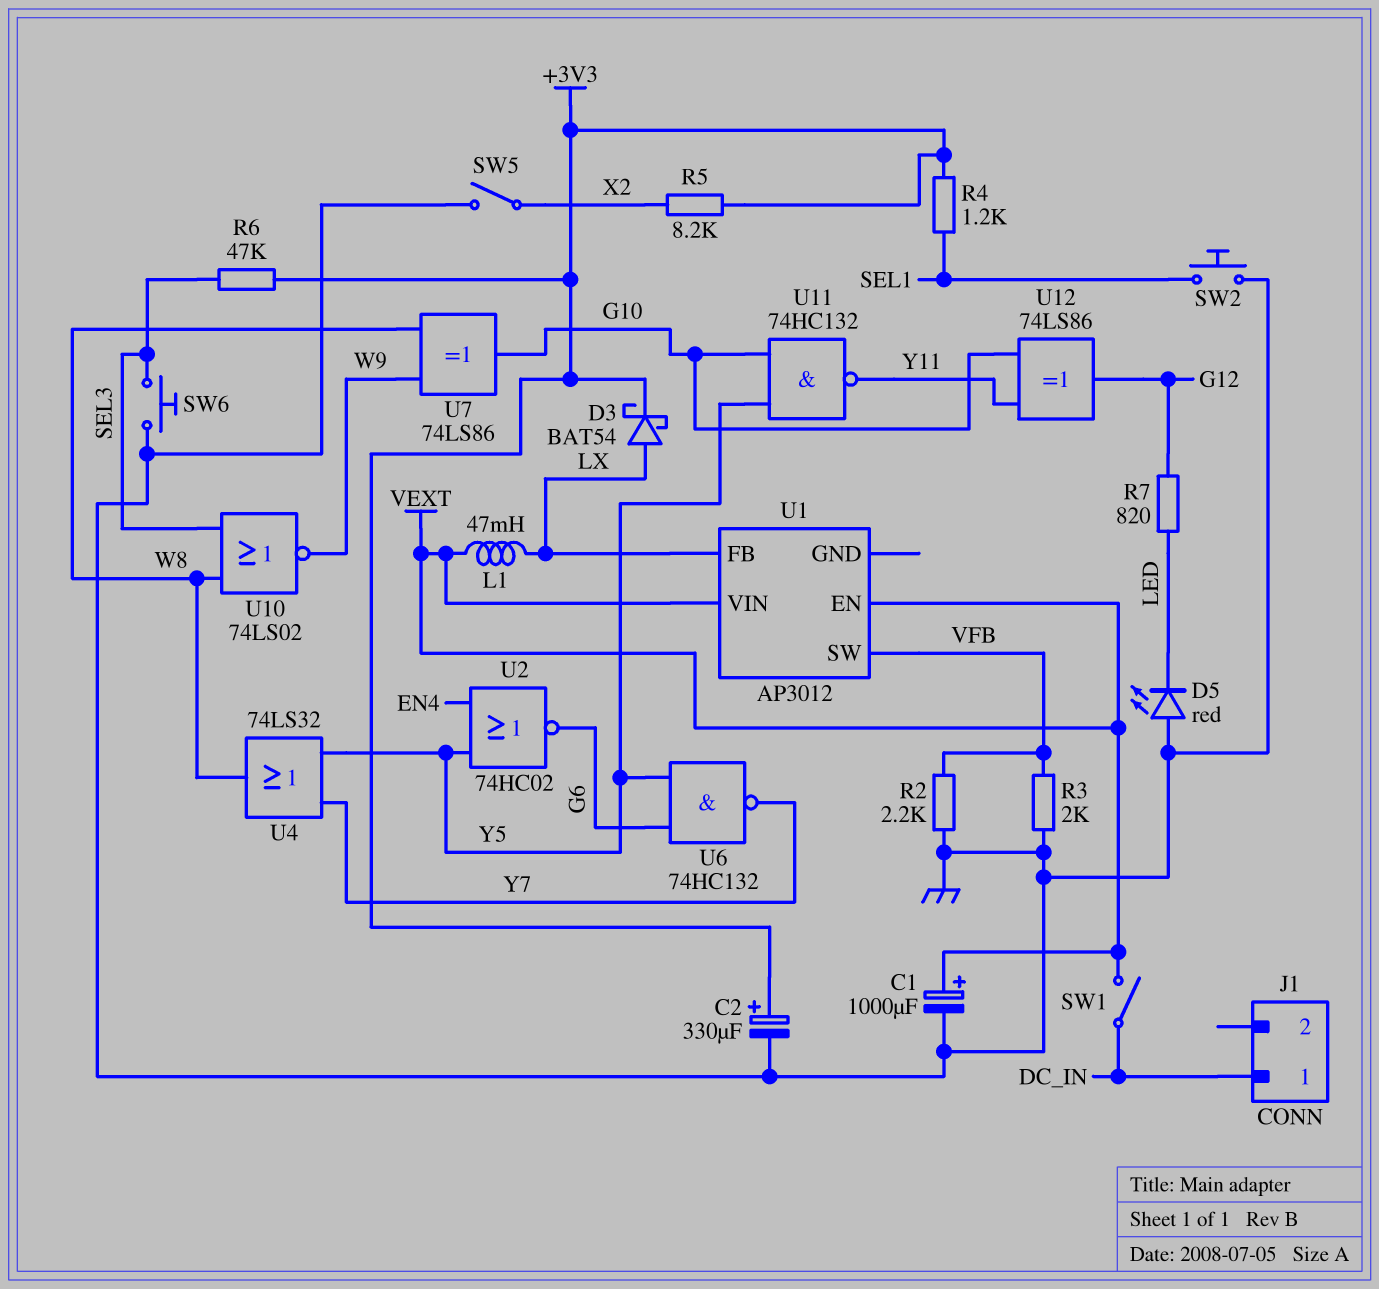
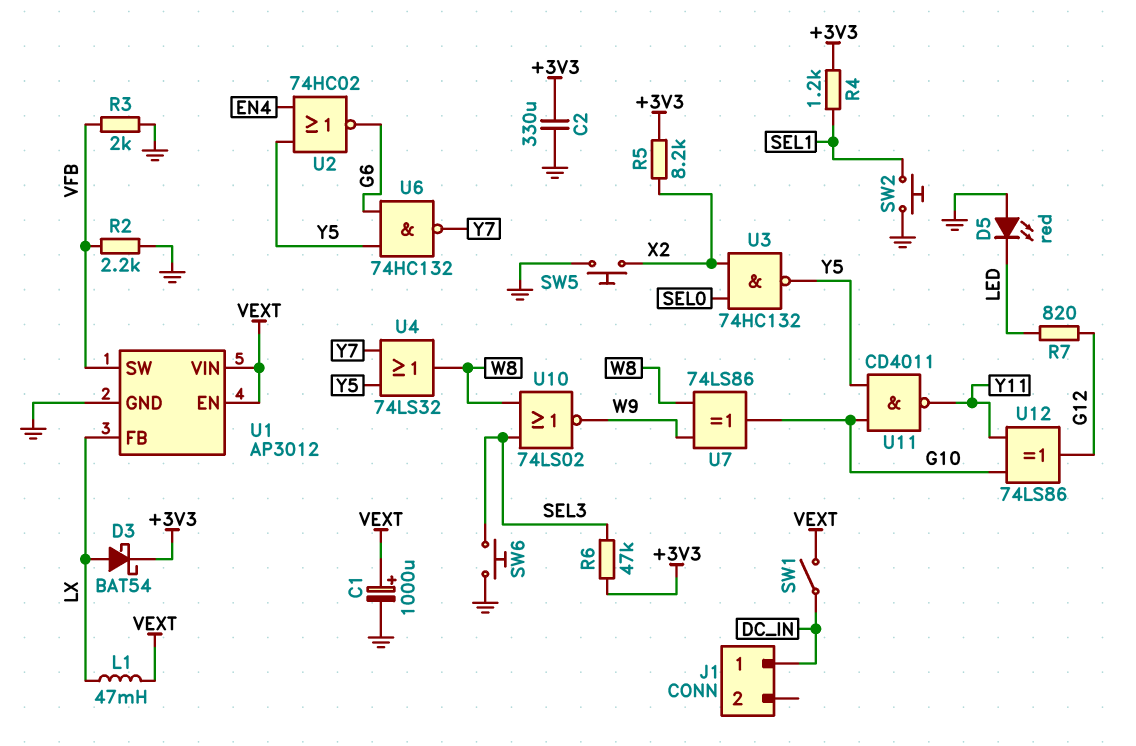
C2: 330uF (plus +3V3, minus GND) -> 330uF (+3V3, GND)
SW5: switch (GND, X2) -> button (GND, X2)
U1 pin GND: none -> GND
U3: none -> NAND 74HC132 (in SEL0, in X2, out Y5)
U11: NAND 74HC132 (in G10, in Y5, out Y11) -> NAND CD4011 (in G10, in Y5, out Y11)

